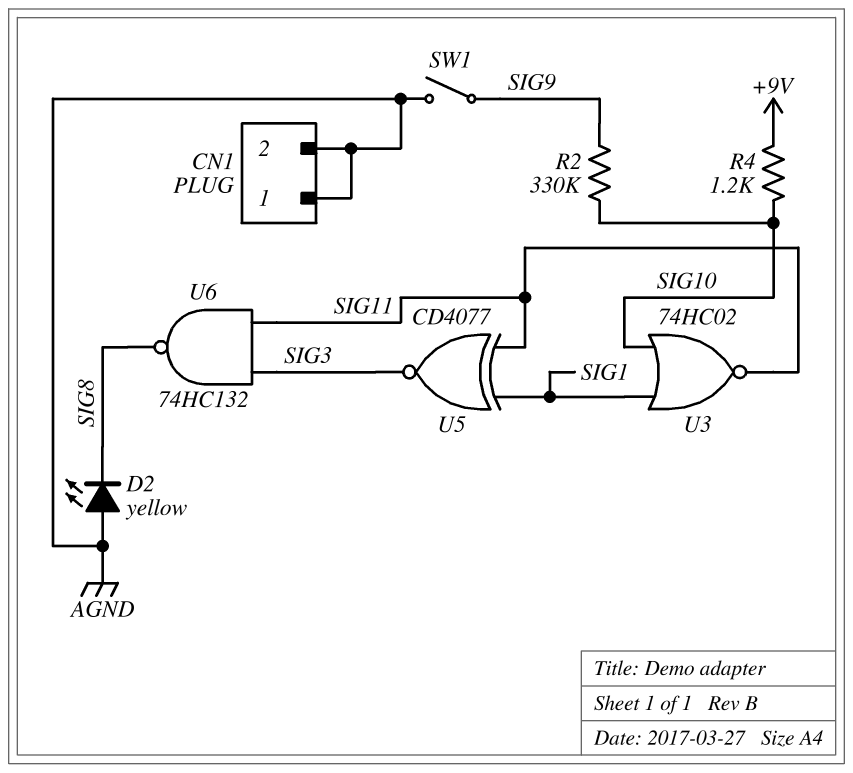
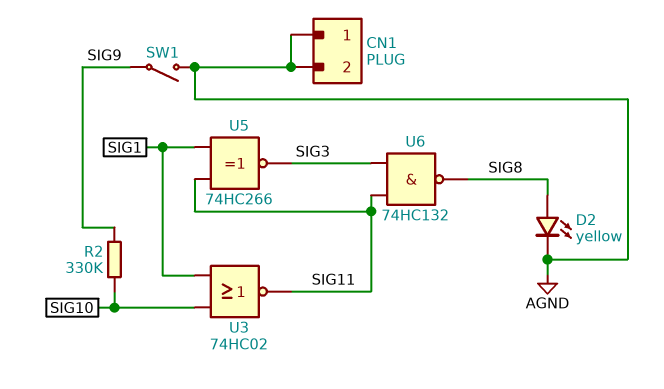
D2: LED yellow (A AGND, K SIG8) -> LED yellow (A SIG8, K AGND)
R4: 1.2k (+9V, SIG10) -> none
U5: XNOR CD4077 (in SIG1, in SIG11, out SIG3) -> XNOR 74HC266 (in SIG1, in SIG11, out SIG3)

